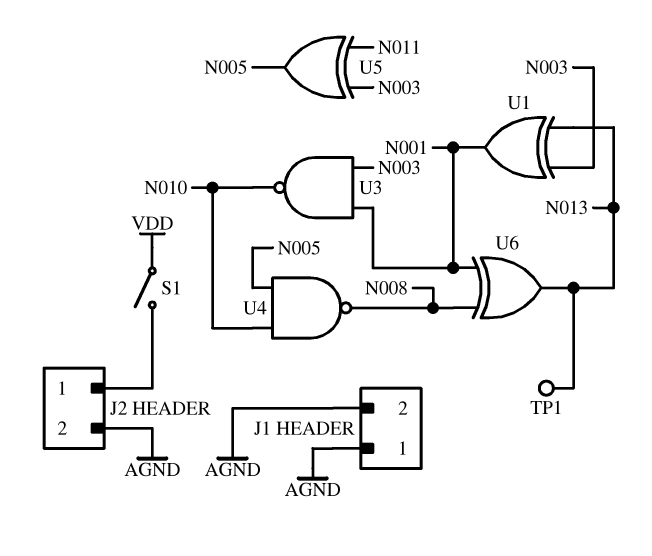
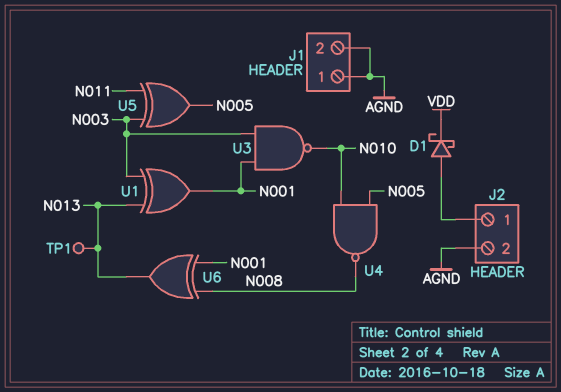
D1: none -> schottky (A J2/1, K VDD)
S1: switch (J2/1, VDD) -> none

